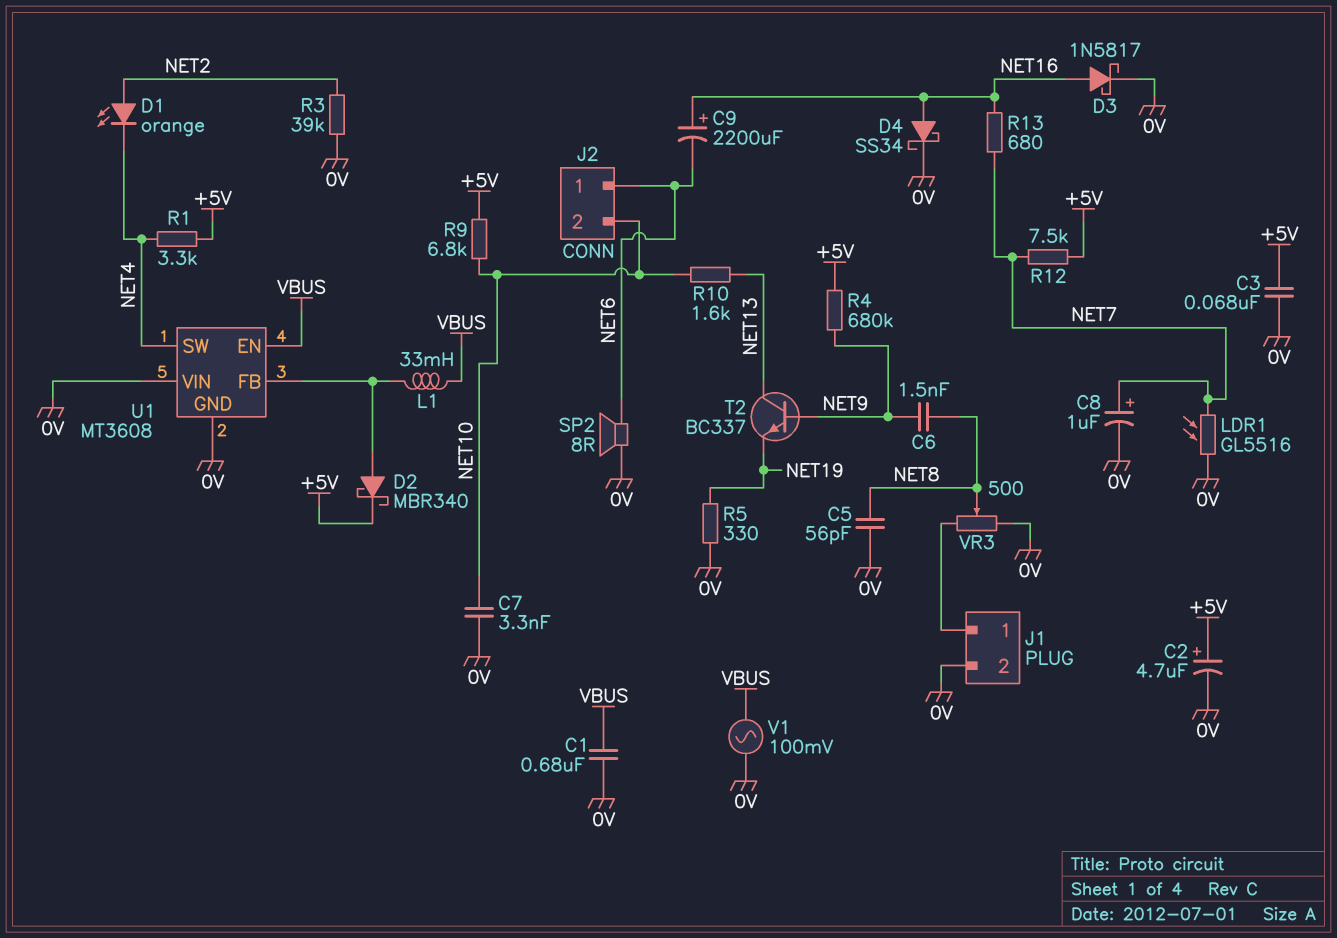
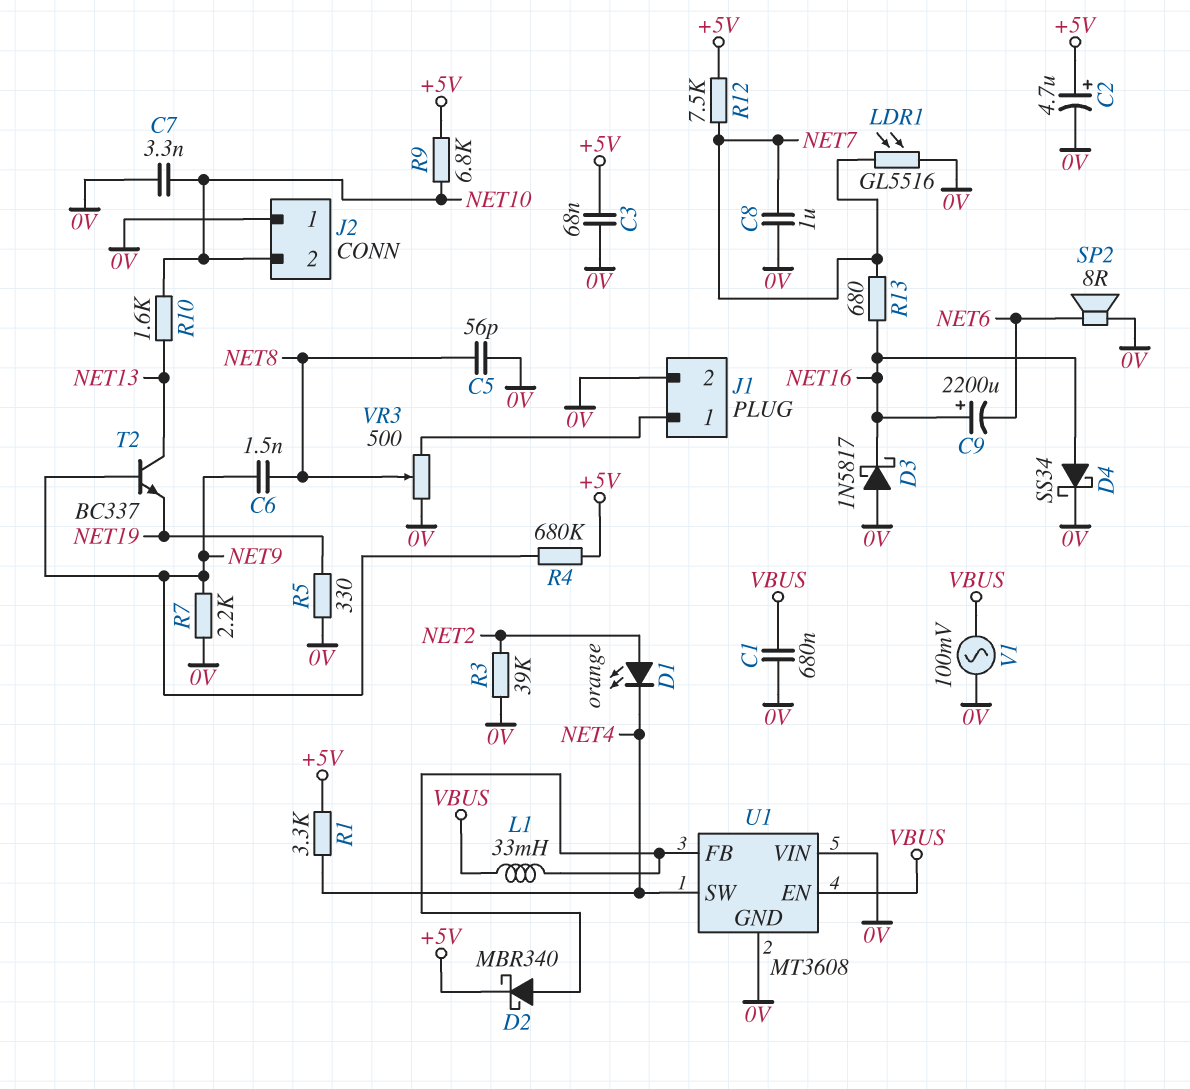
C8: 1uF (plus NET7, minus 0V) -> 1uF (0V, NET7)
D3: schottky 1N5817 (A NET16, K 0V) -> schottky 1N5817 (A 0V, K NET16)
J2 pin 1: NET6 -> 0V
R7: none -> 2.2k (0V, NET9)

